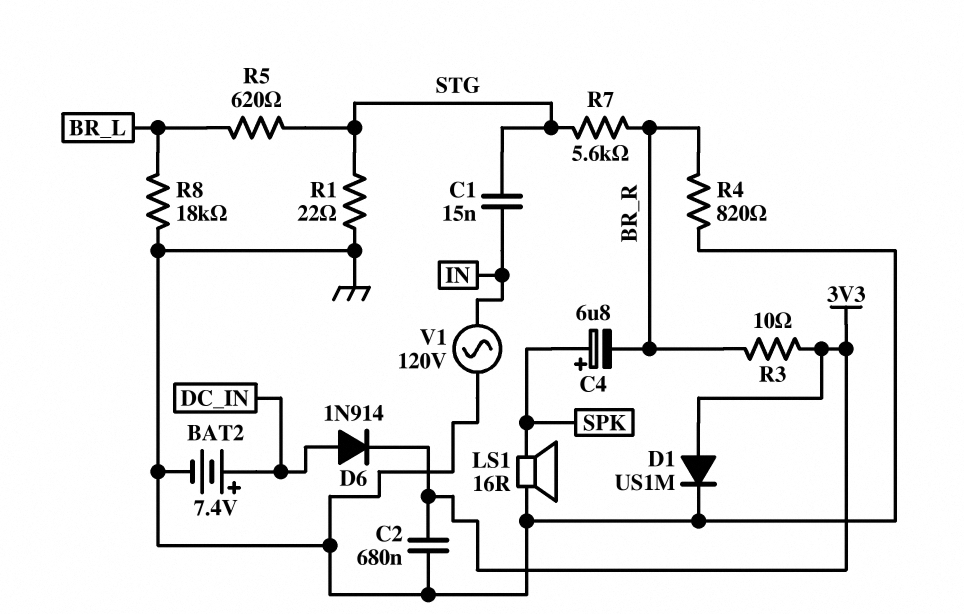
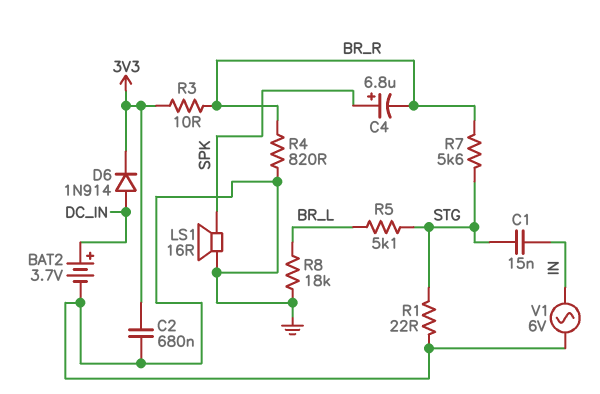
BAT2: 7.4V (plus DC_IN, minus GND) -> 3.7V (plus DC_IN, minus GND)
D1: diode US1M (A 3V3, K GND) -> none
R5: 620 (BR_L, STG) -> 5.1k (BR_L, STG)
V1: AC 120V (GND, IN) -> AC 6V (GND, IN)

